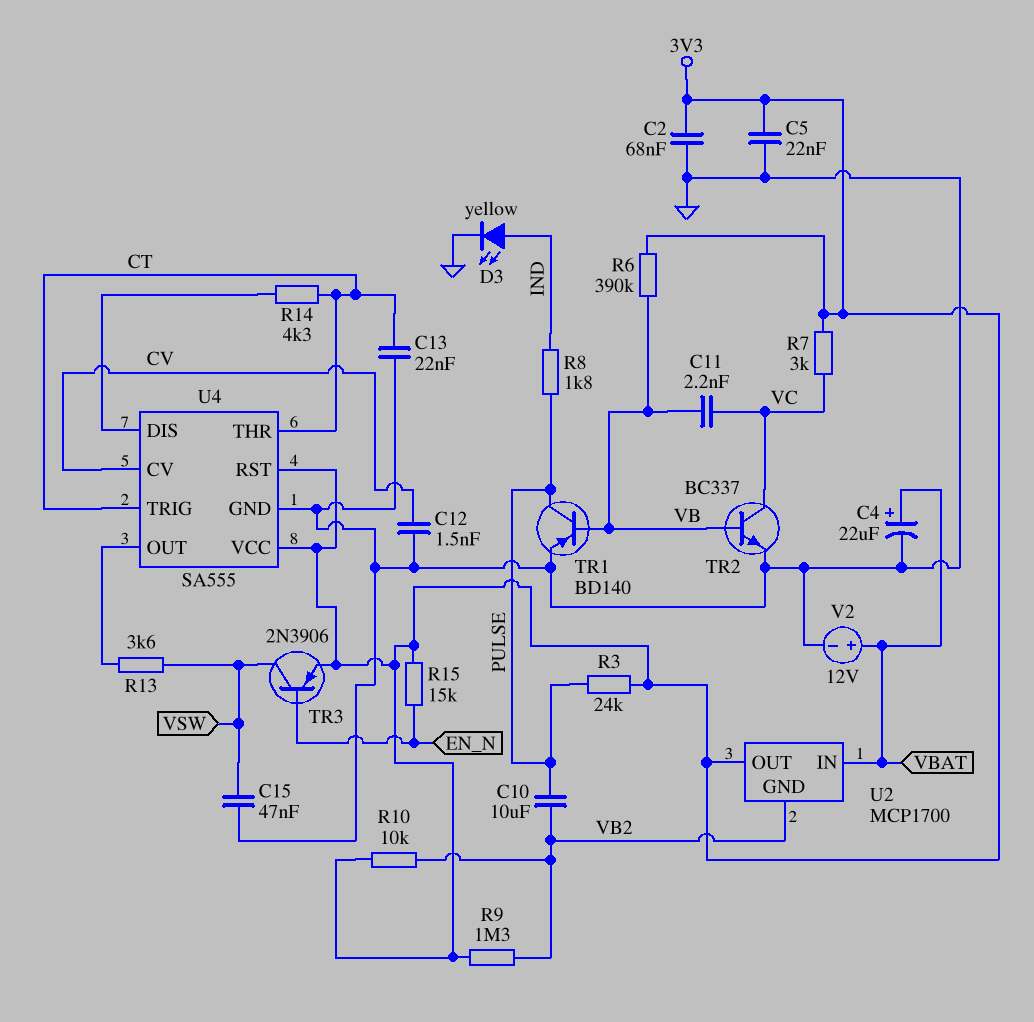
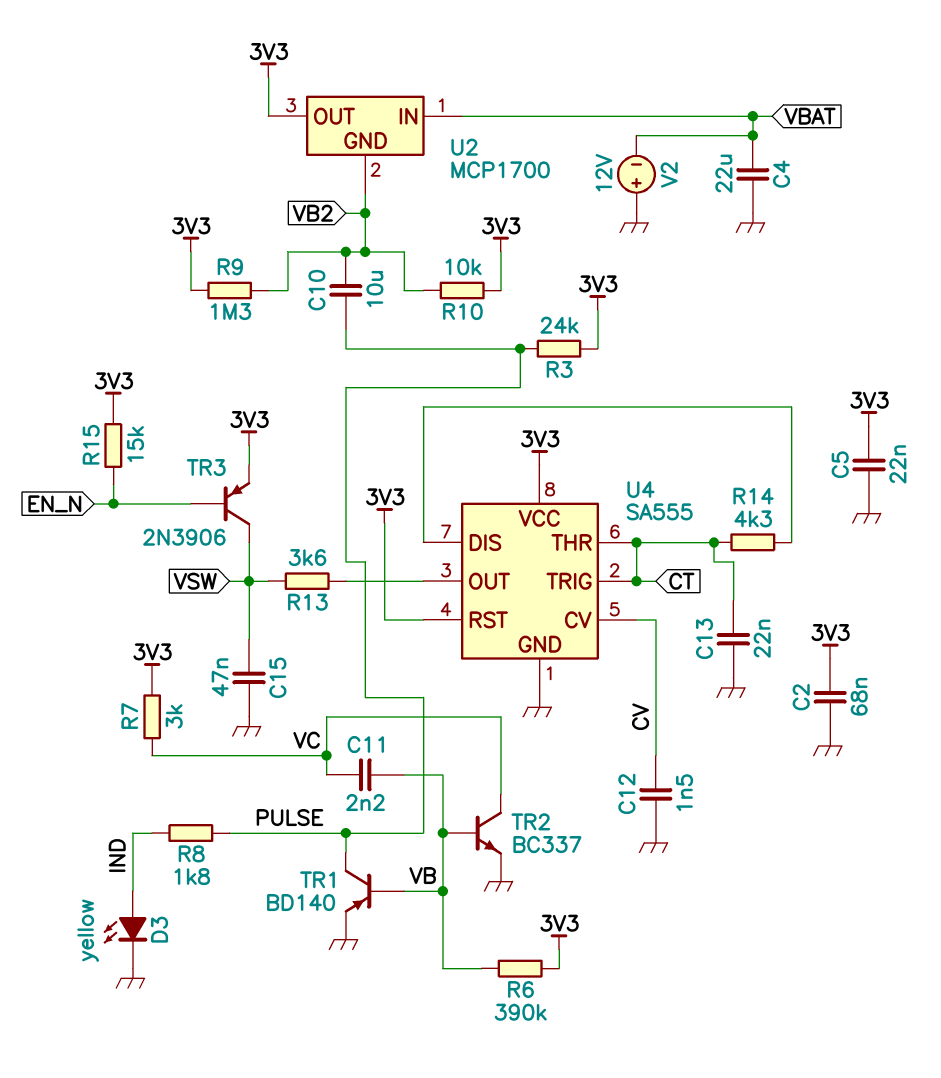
C4: 22uF (plus VBAT, minus GND) -> 22uF (GND, VBAT)
V2: 12V (plus VBAT, minus GND) -> 12V (plus GND, minus VBAT)

